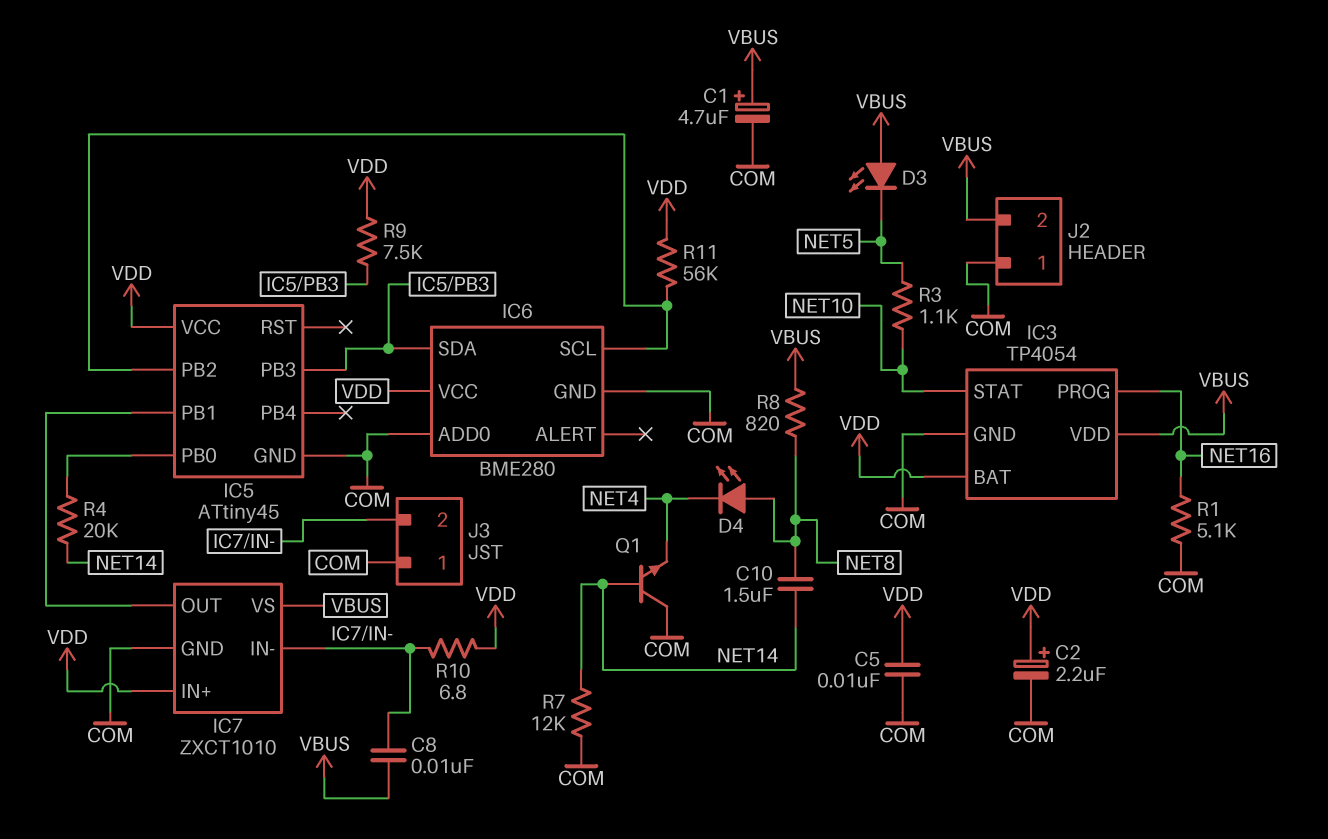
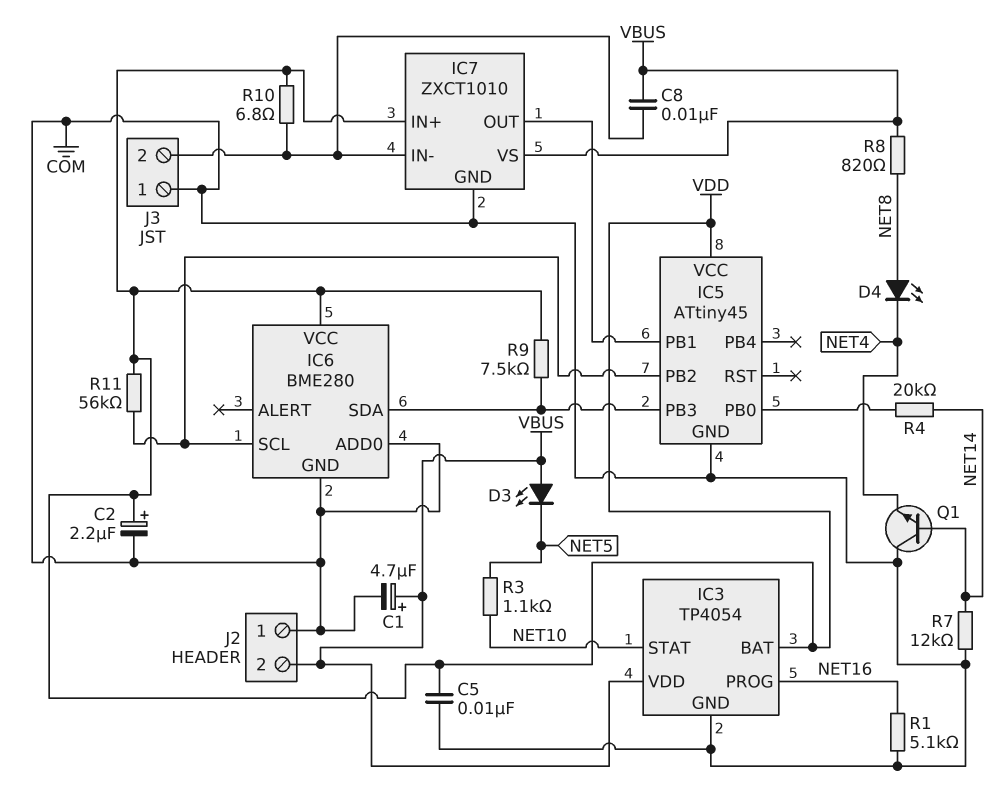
C10: 1.5uF (NET8, NET14) -> none

